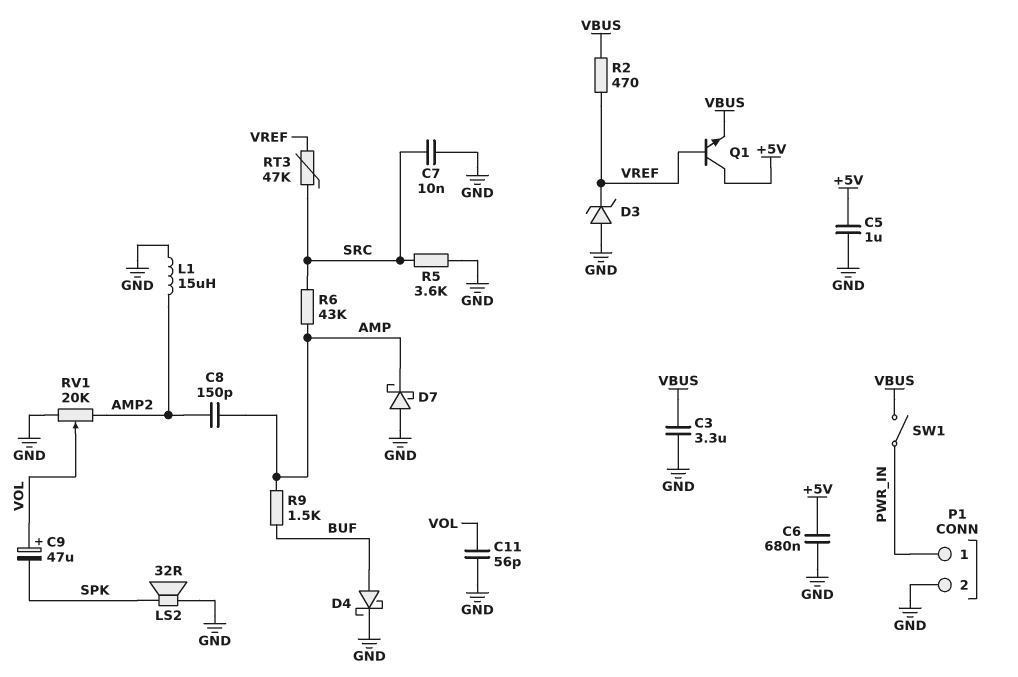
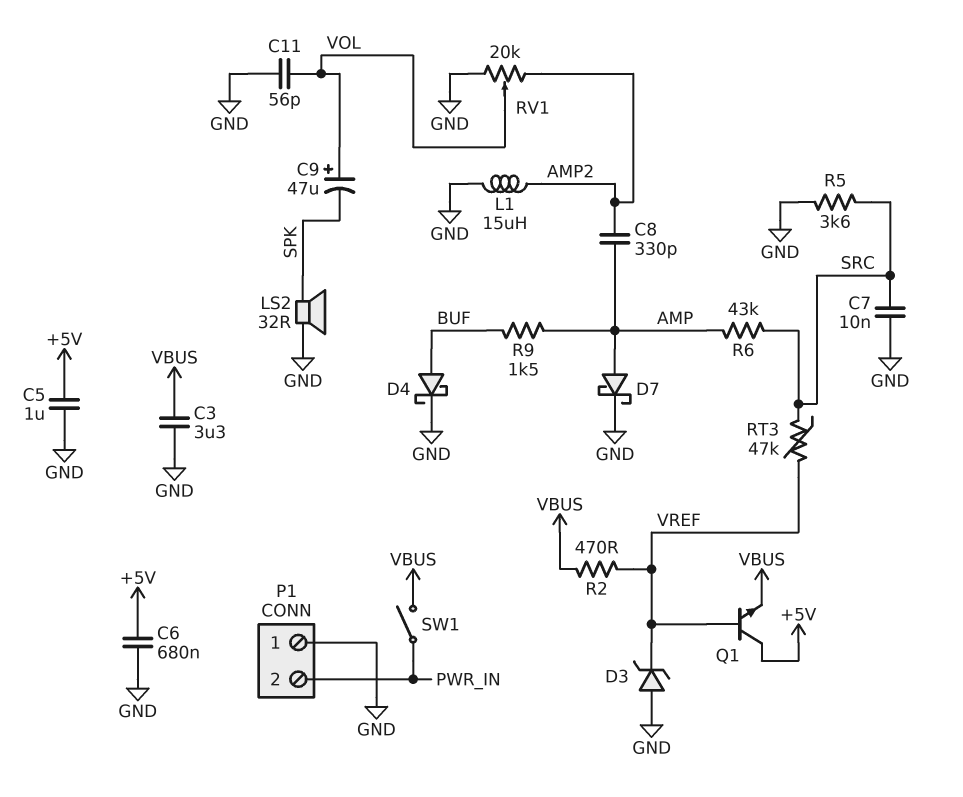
C8: 150pF (AMP, AMP2) -> 330pF (AMP, AMP2)
D7: schottky (A GND, K AMP) -> schottky (A AMP, K GND)
P1 pin 1: PWR_IN -> GND
P1 pin 2: GND -> PWR_IN

